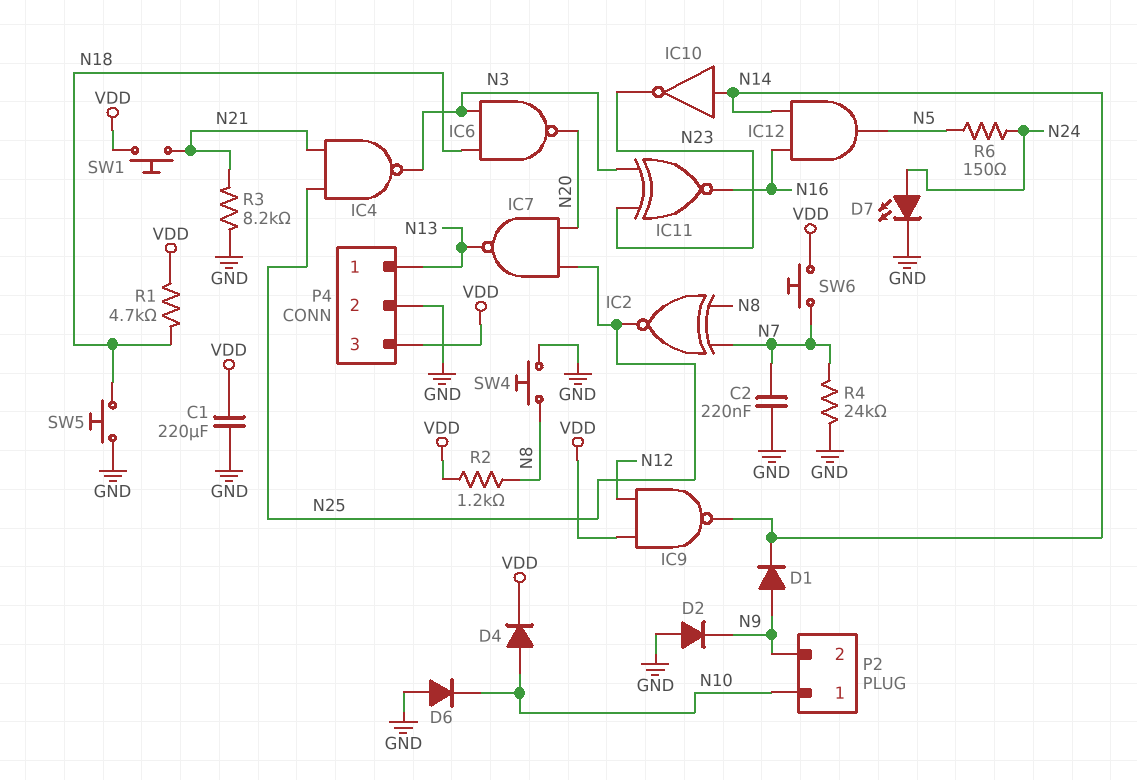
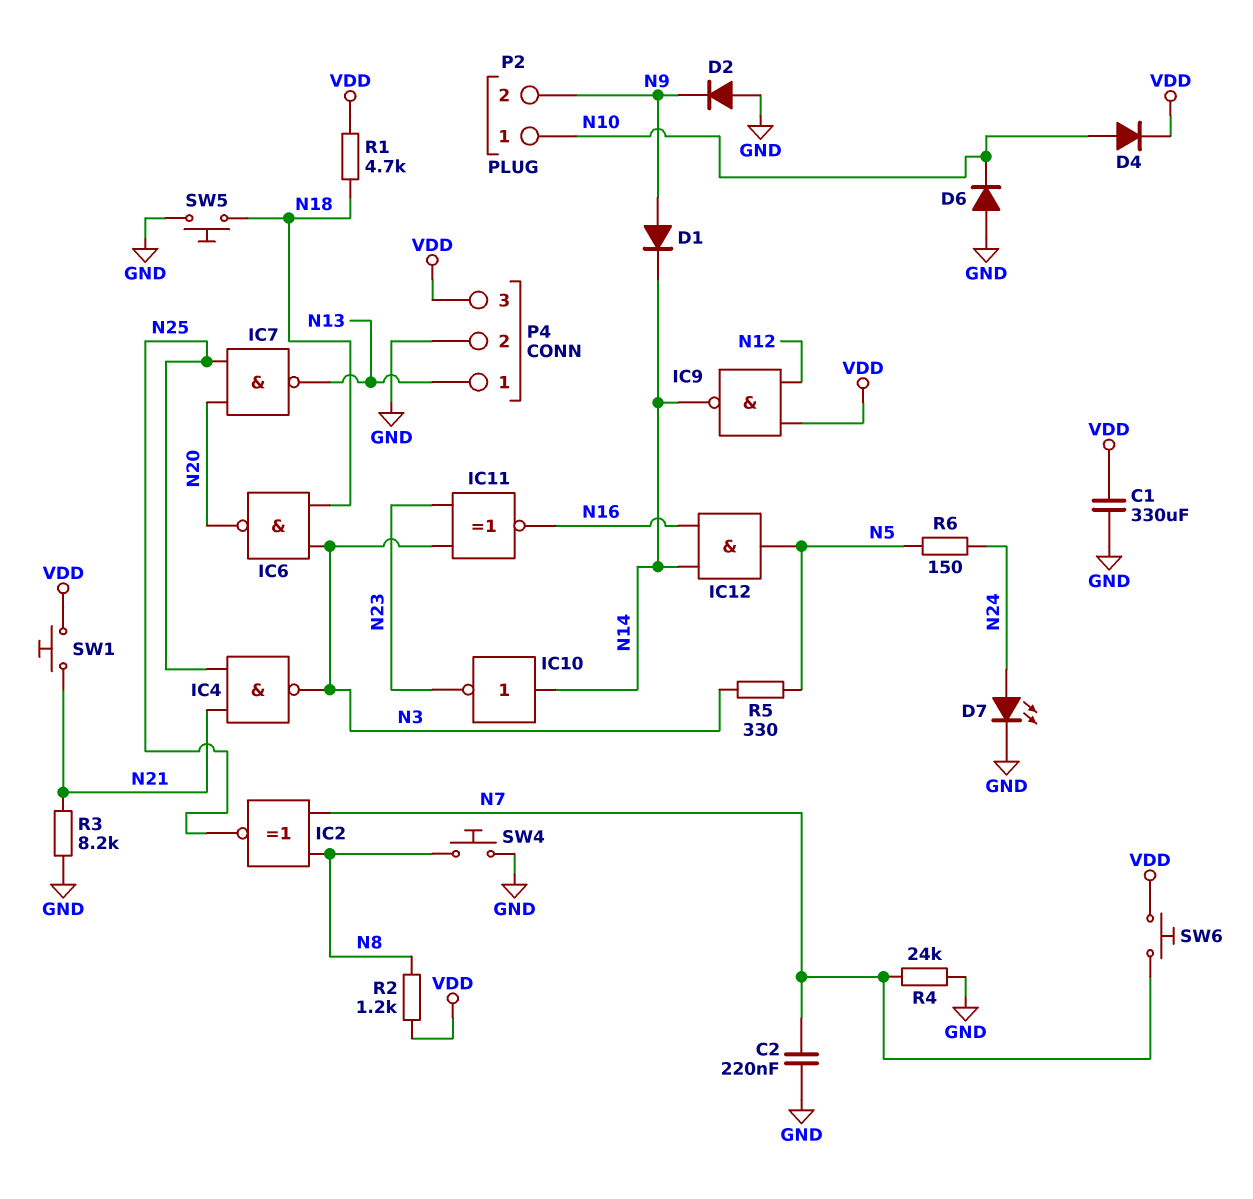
C1: 220uF (GND, VDD) -> 330uF (GND, VDD)
R5: none -> 330 (N3, N5)

